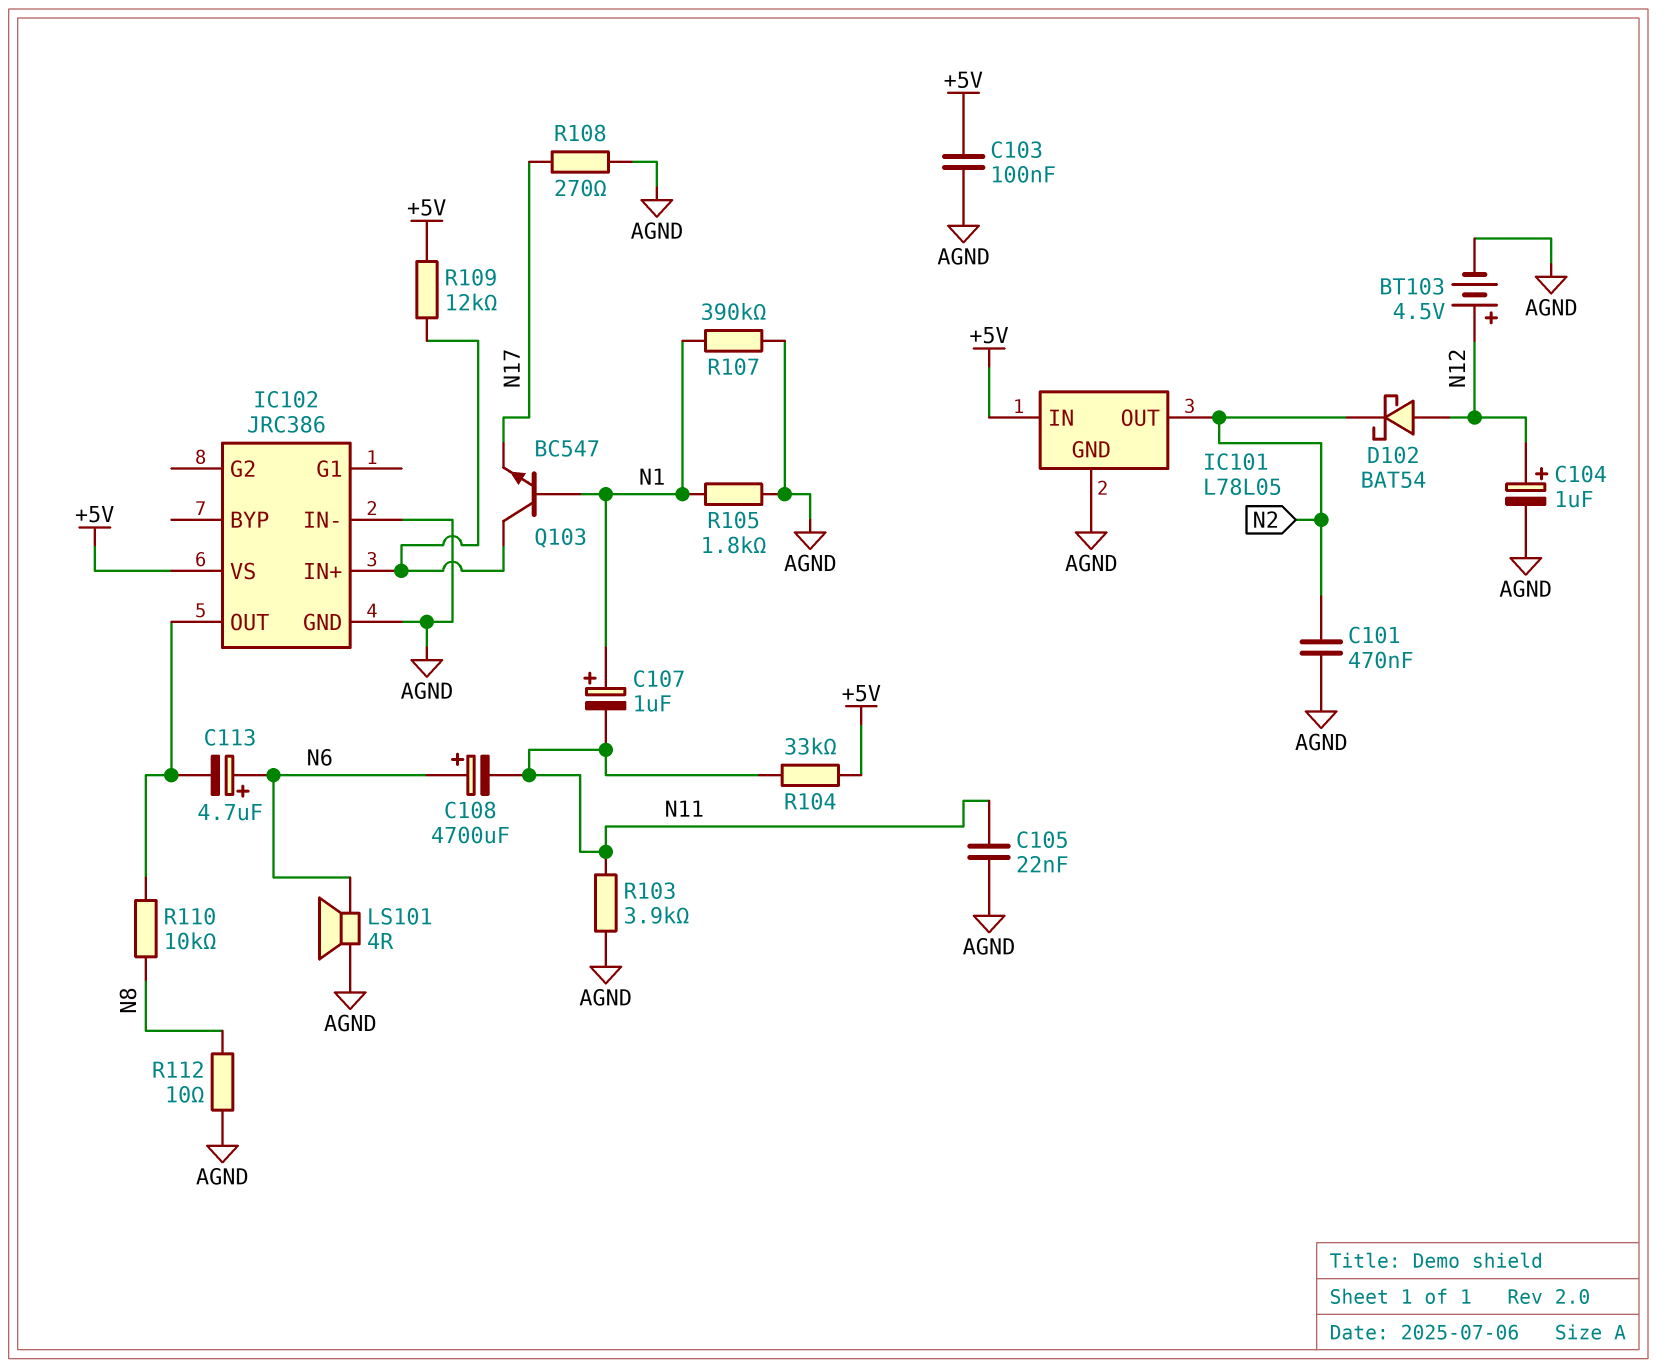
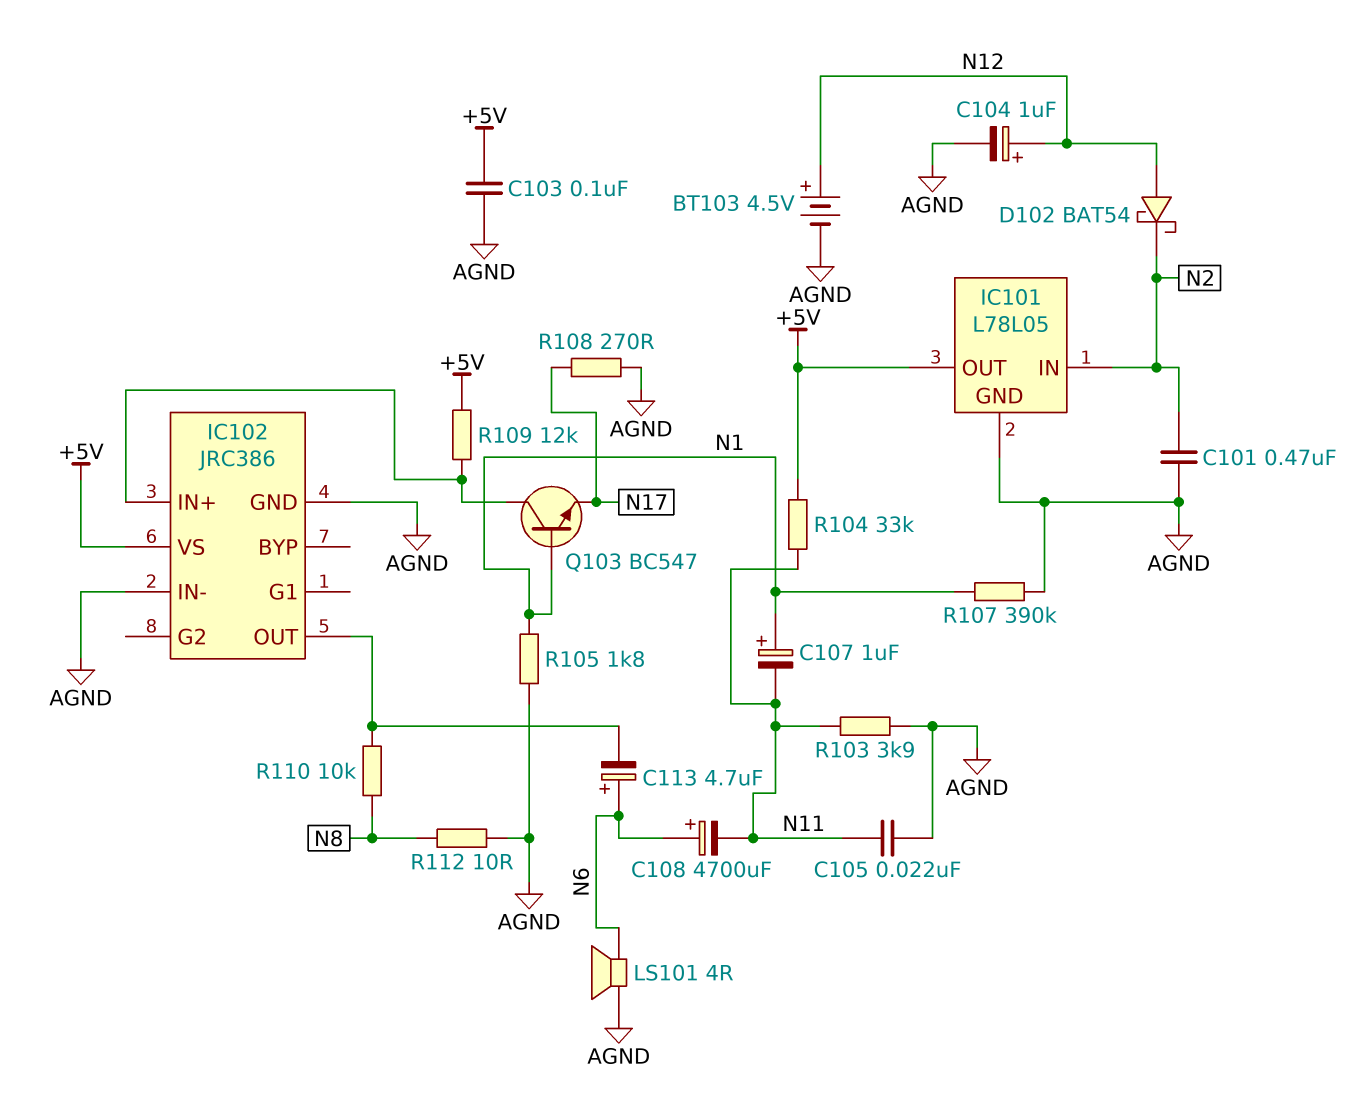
IC101 pin IN: +5V -> N2
IC101 pin OUT: N2 -> +5V

